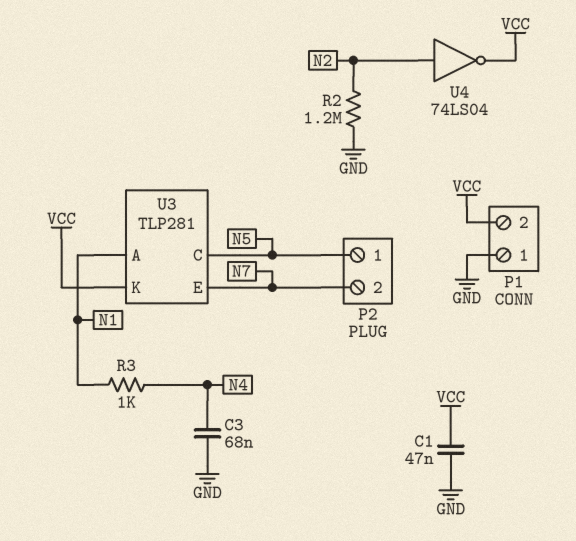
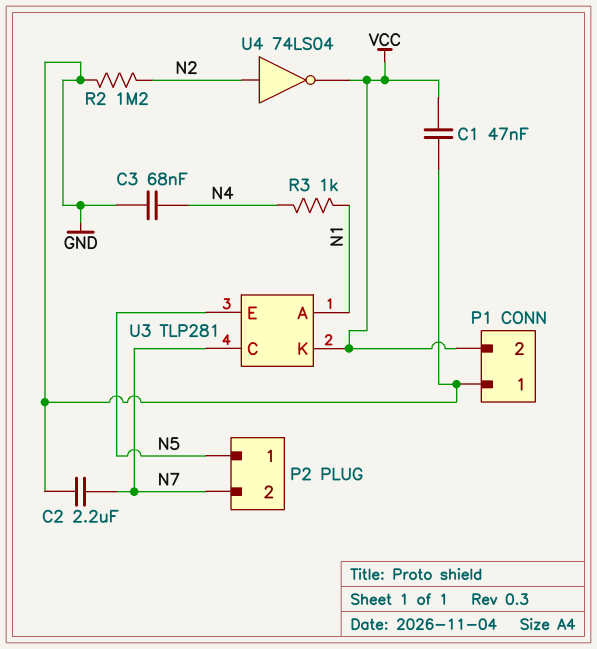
C2: none -> 2.2uF (GND, N7)
U3 pin C: N5 -> N7
U3 pin E: N7 -> N5

